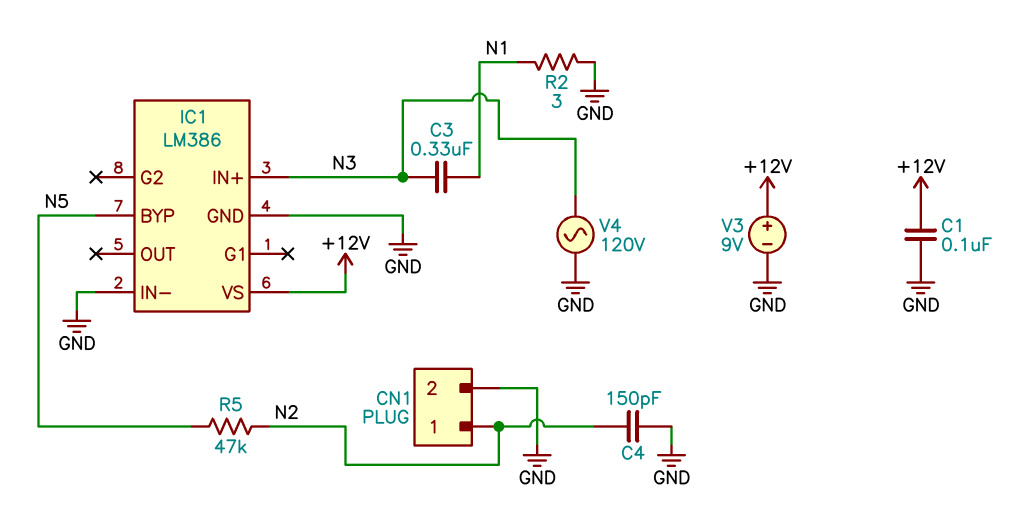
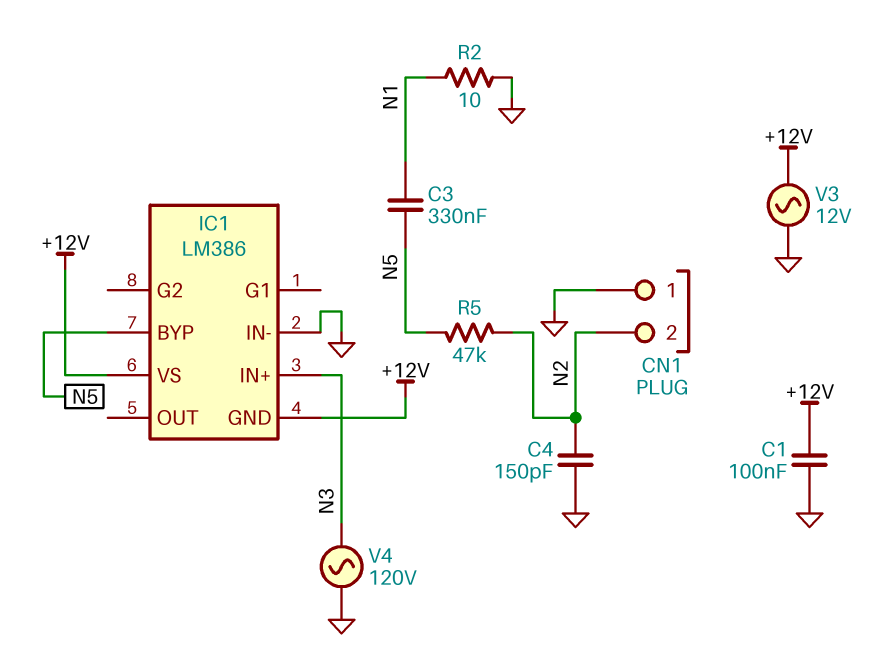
C3: 330nF (N1, N3) -> 330nF (N1, N5)
CN1 pin 1: N2 -> GND
CN1 pin 2: GND -> N2
IC1 pin GND: GND -> +12V
R2: 3 (GND, N1) -> 10 (GND, N1)
V3: 9V (plus +12V, minus GND) -> AC 12V (+12V, GND)

